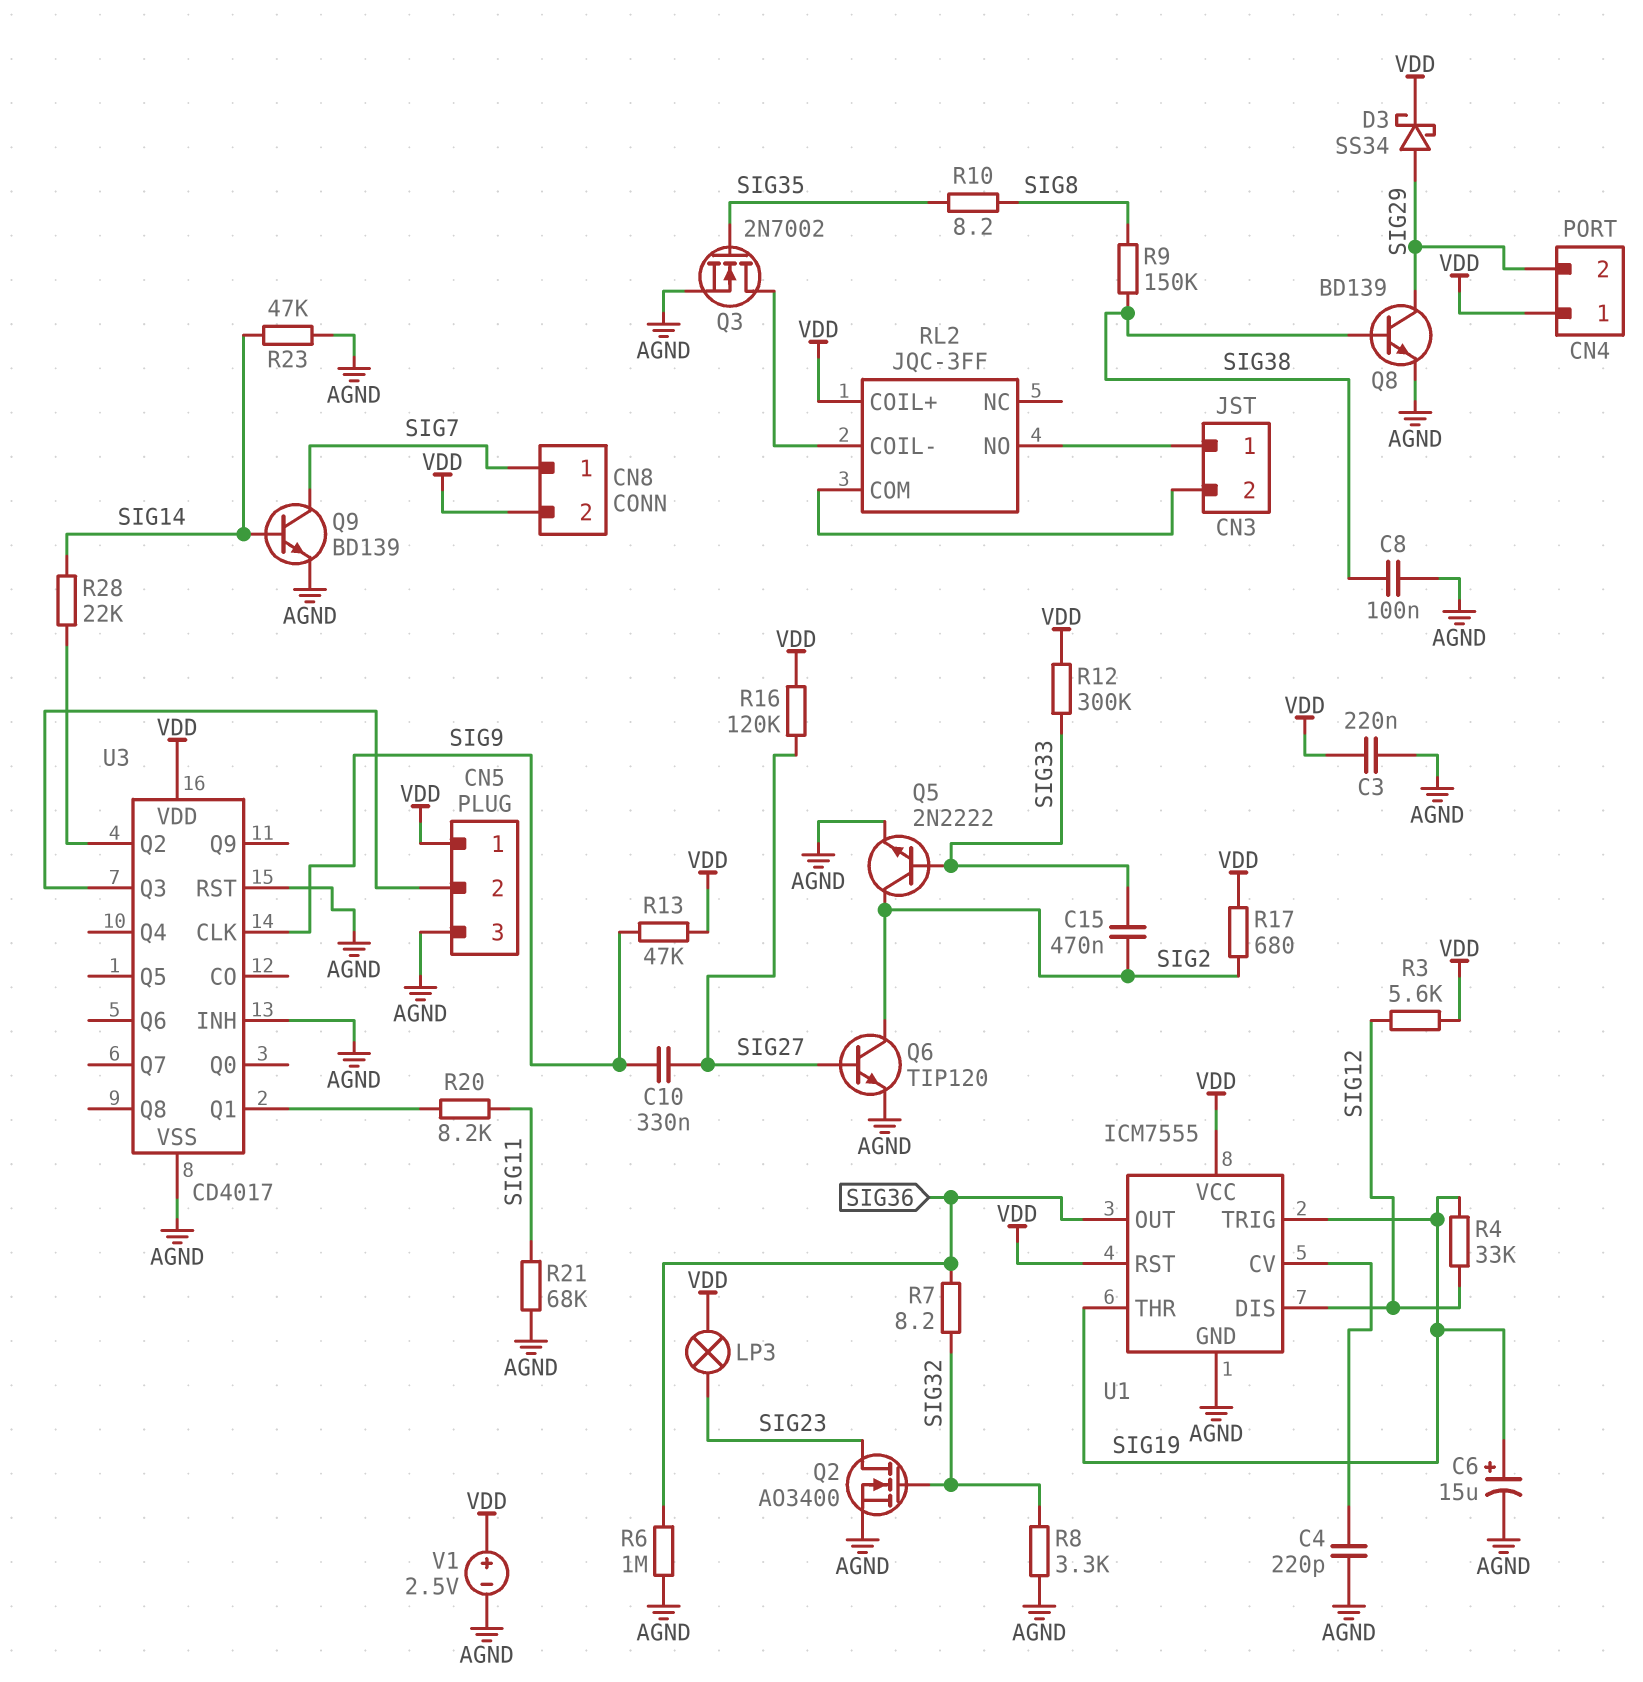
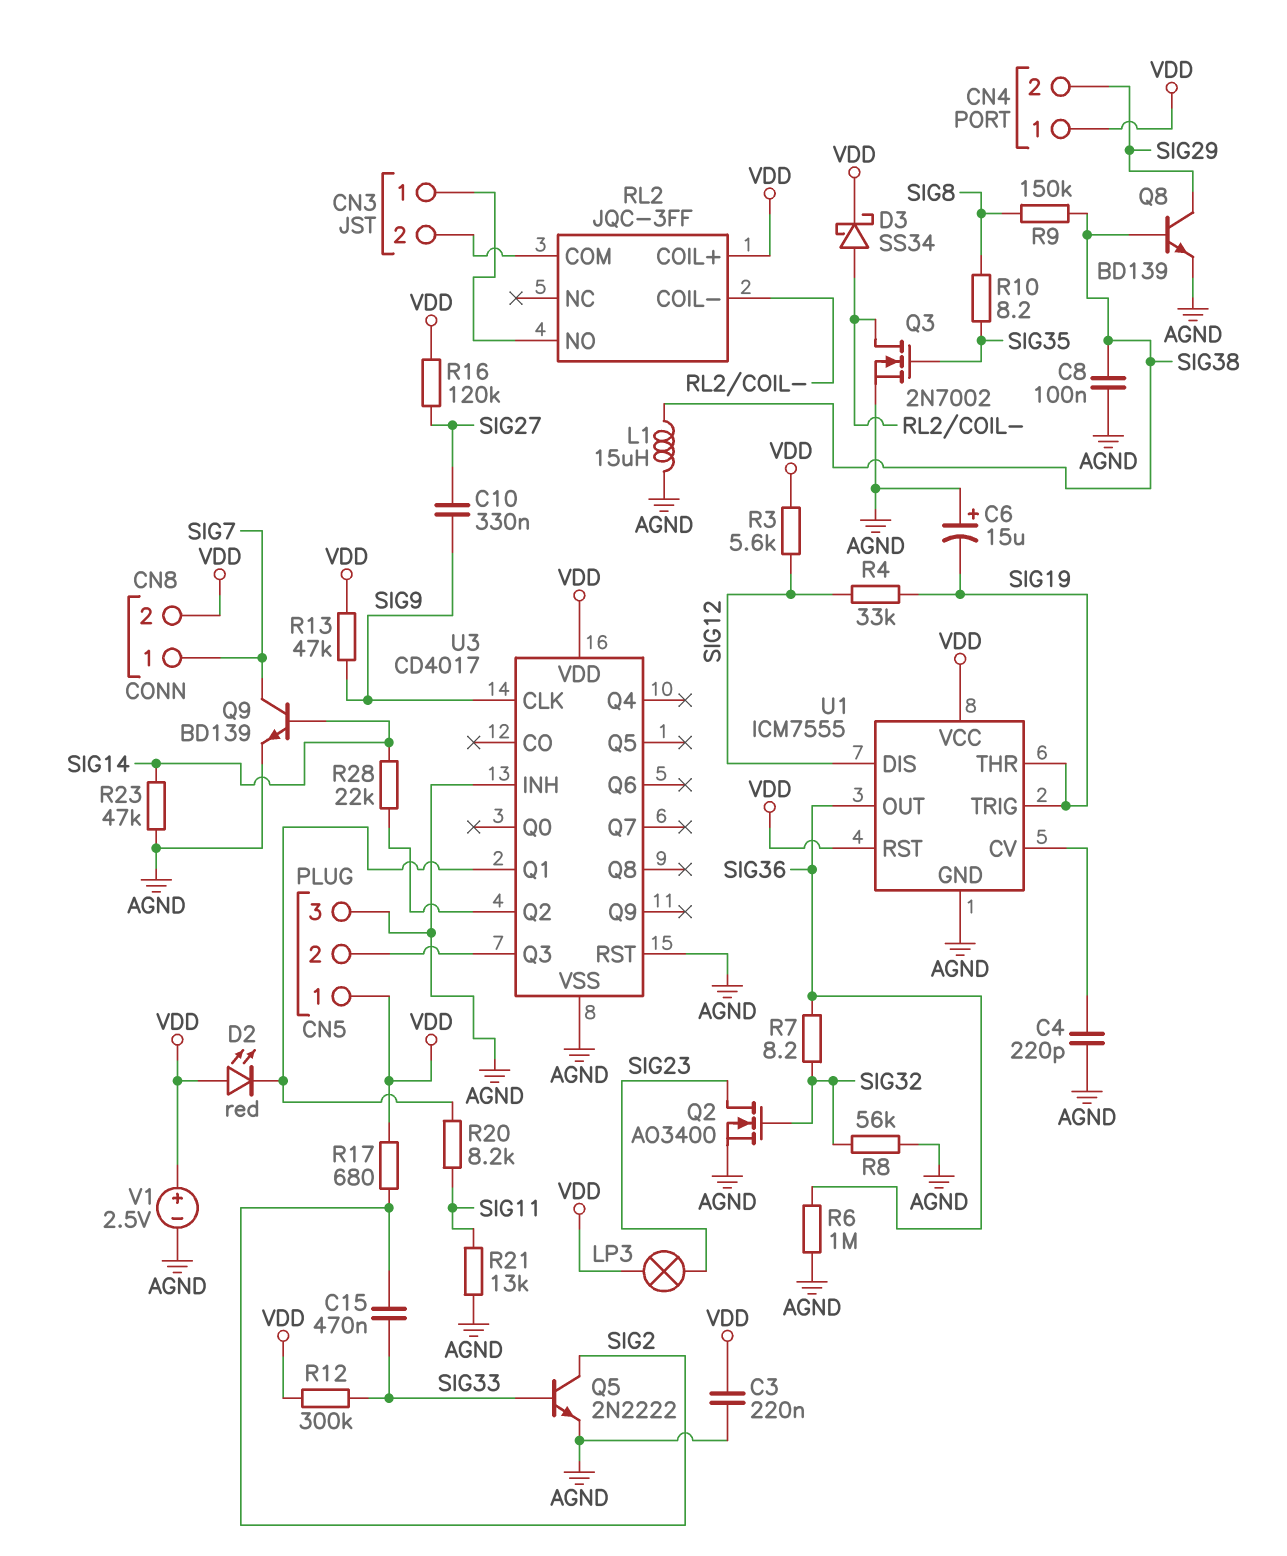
C6: 15uF (plus SIG19, minus AGND) -> 15uF (plus AGND, minus SIG19)
D2: none -> LED red (A VDD, K U3/Q1)
D3: schottky SS34 (A SIG29, K VDD) -> schottky SS34 (A RL2/COIL-, K VDD)
L1: none -> 15uH (AGND, SIG38)
Q6: NPN TIP120 (B SIG27, C SIG2, E AGND) -> none
R8: 3.3k (AGND, SIG32) -> 56k (AGND, SIG32)
R21: 68k (AGND, SIG11) -> 13k (AGND, SIG11)

